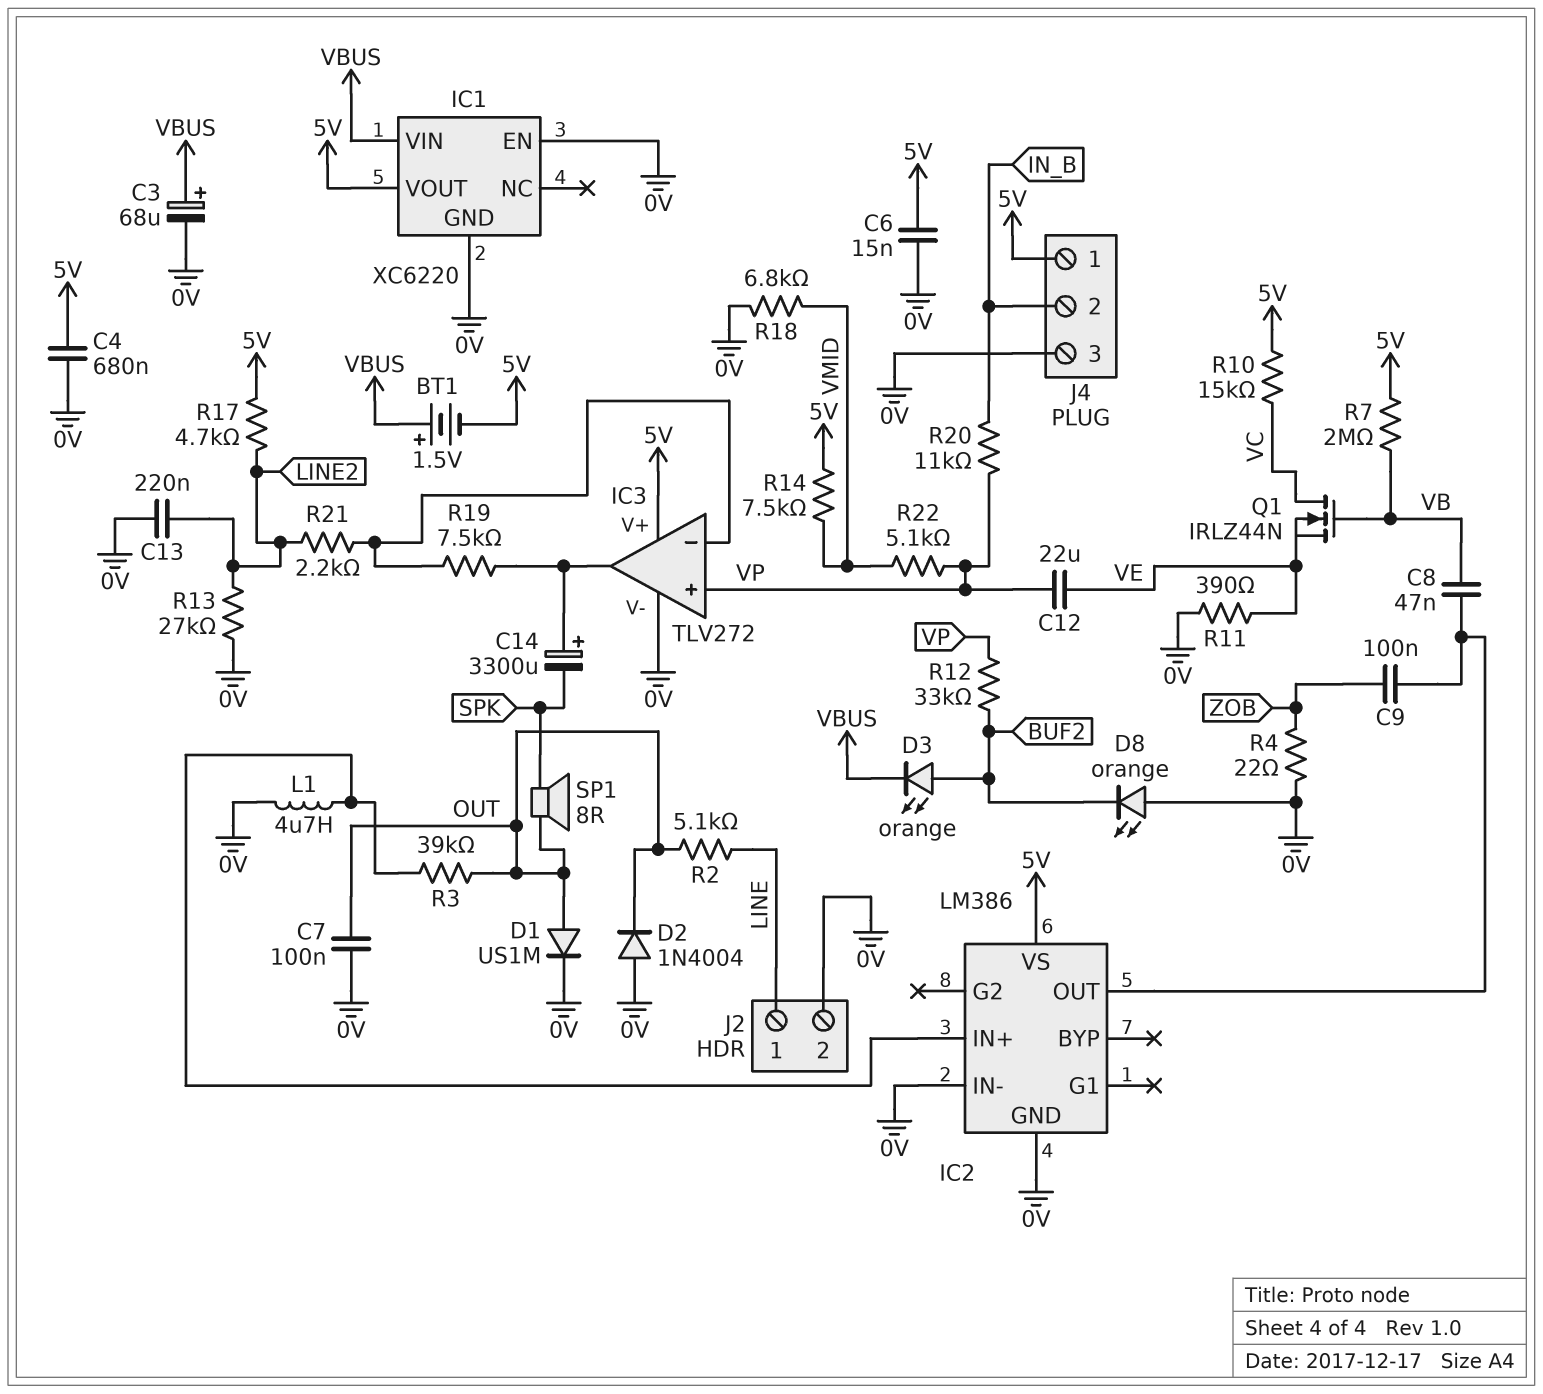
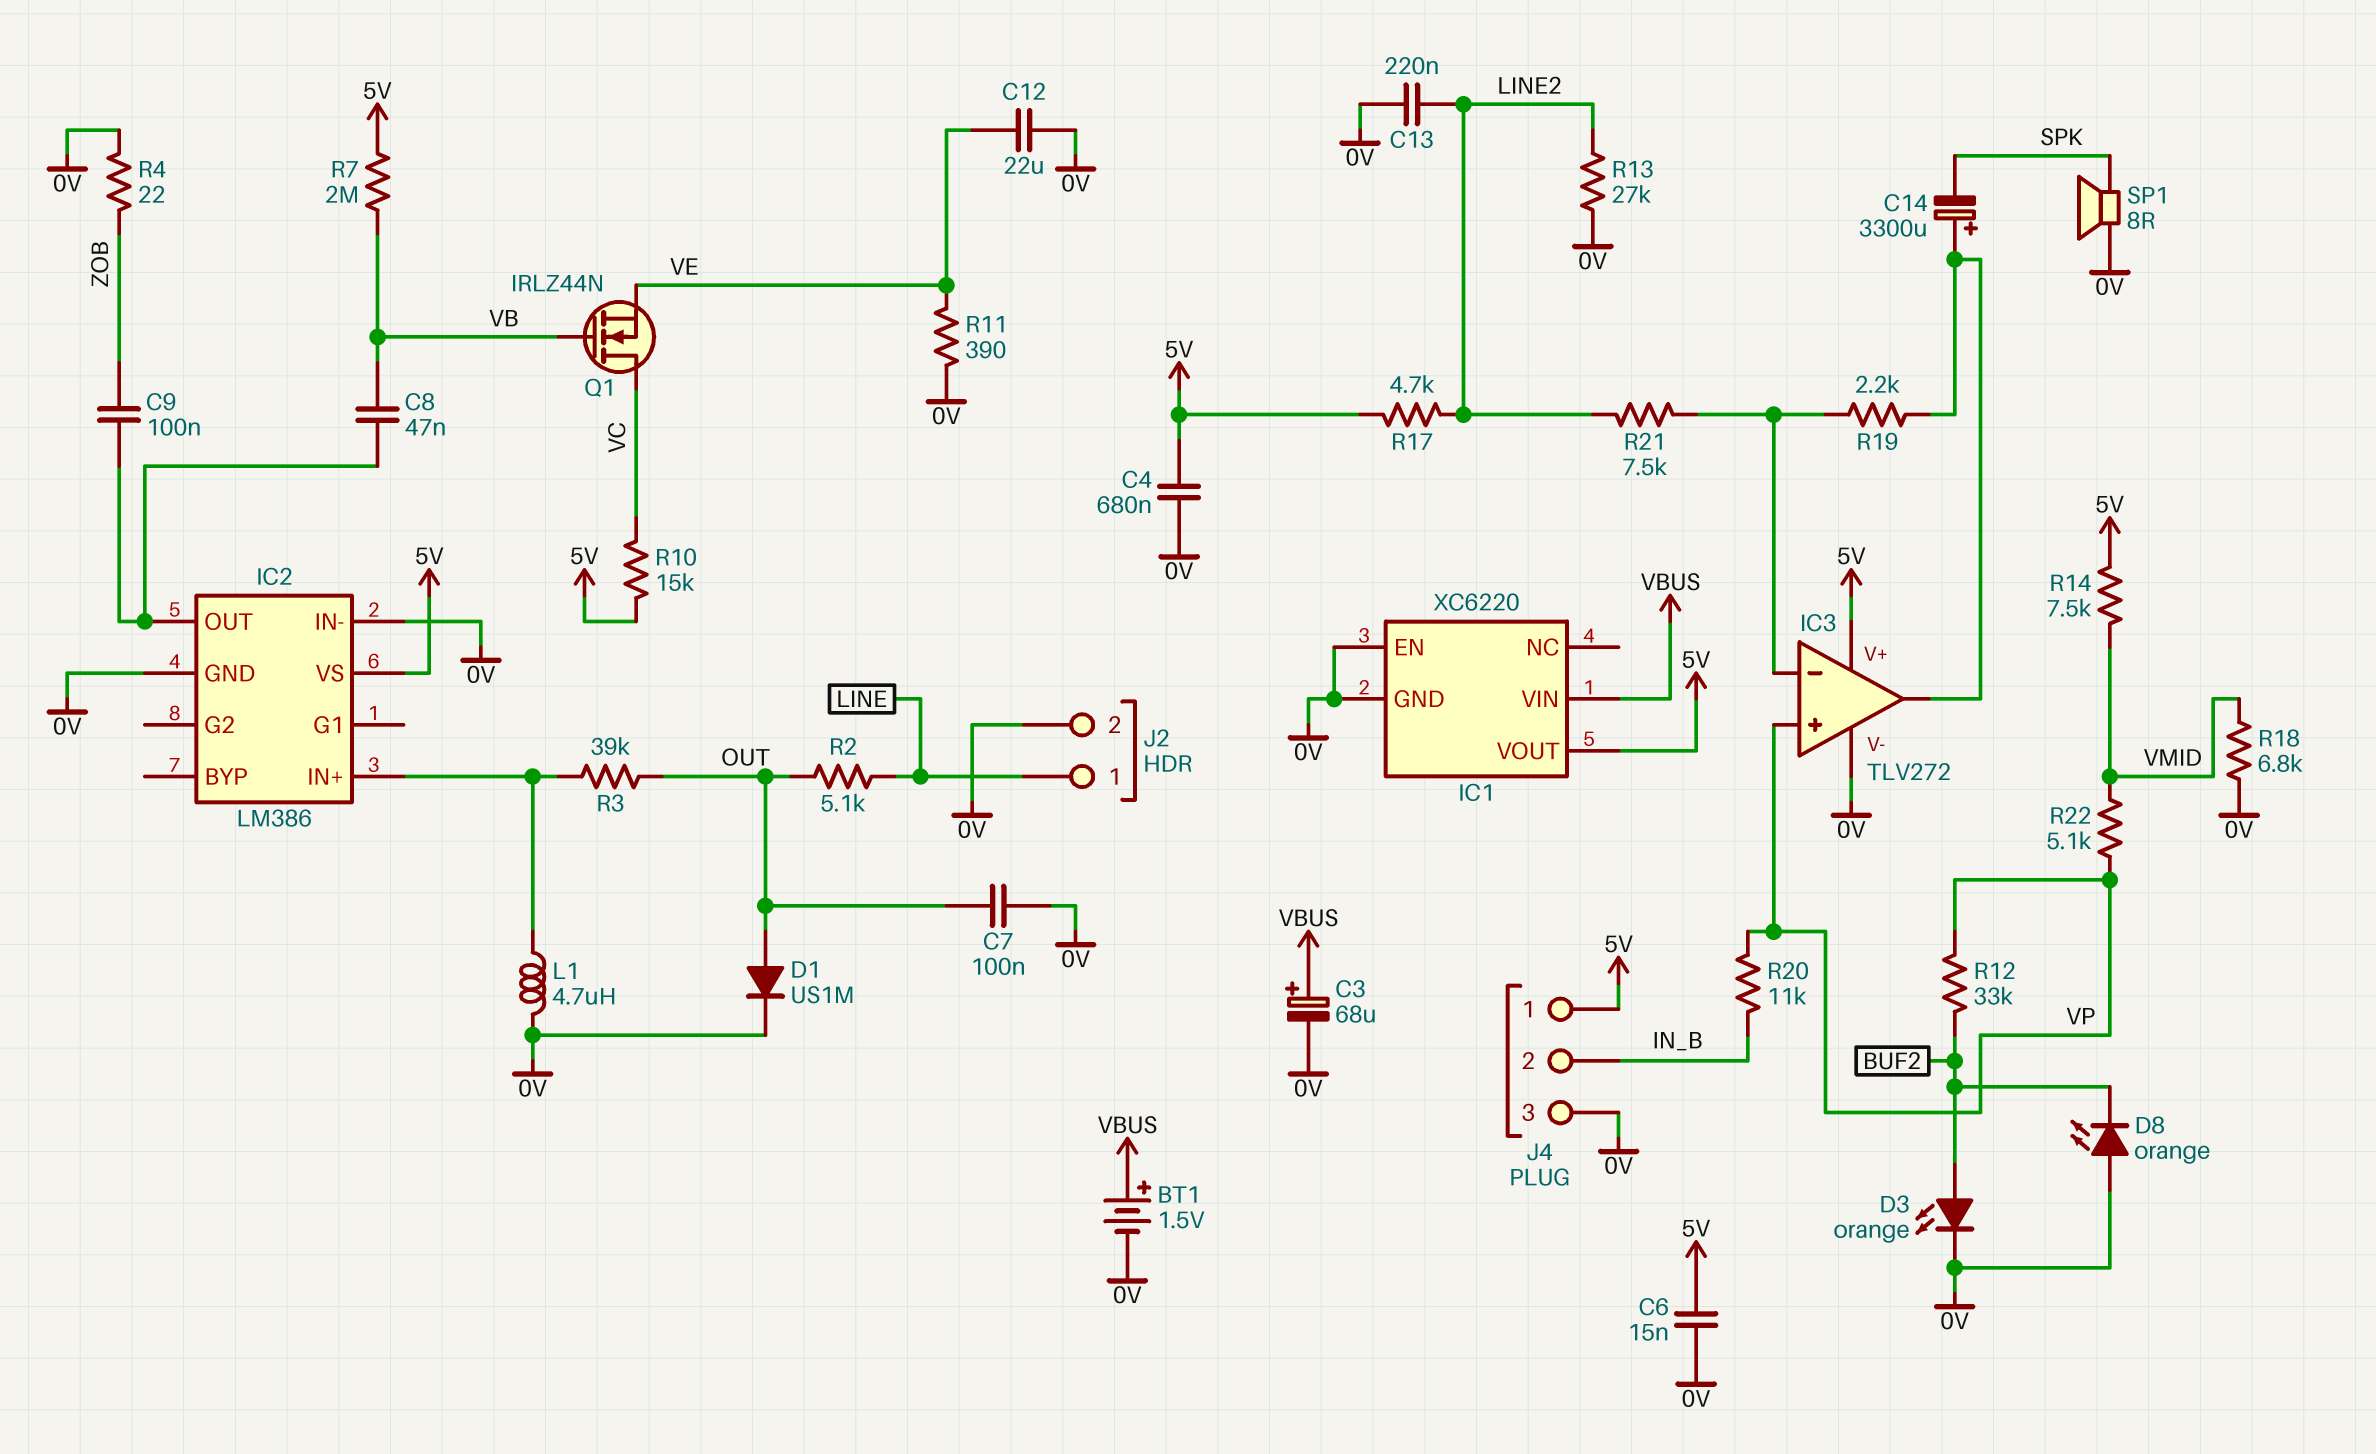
BT1: 1.5V (plus VBUS, minus 5V) -> 1.5V (plus VBUS, minus 0V)
C12: 22uF (VE, VP) -> 22uF (0V, VE)
D2: diode 1N4004 (A 0V, K OUT) -> none
D3: LED orange (A BUF2, K VBUS) -> LED orange (A BUF2, K 0V)
R19: 7.5k (IC3/in-, IC3/out) -> 2.2k (IC3/in-, IC3/out)
R21: 2.2k (IC3/in-, LINE2) -> 7.5k (IC3/in-, LINE2)
SP1: speaker 8R (OUT, SPK) -> speaker 8R (0V, SPK)

